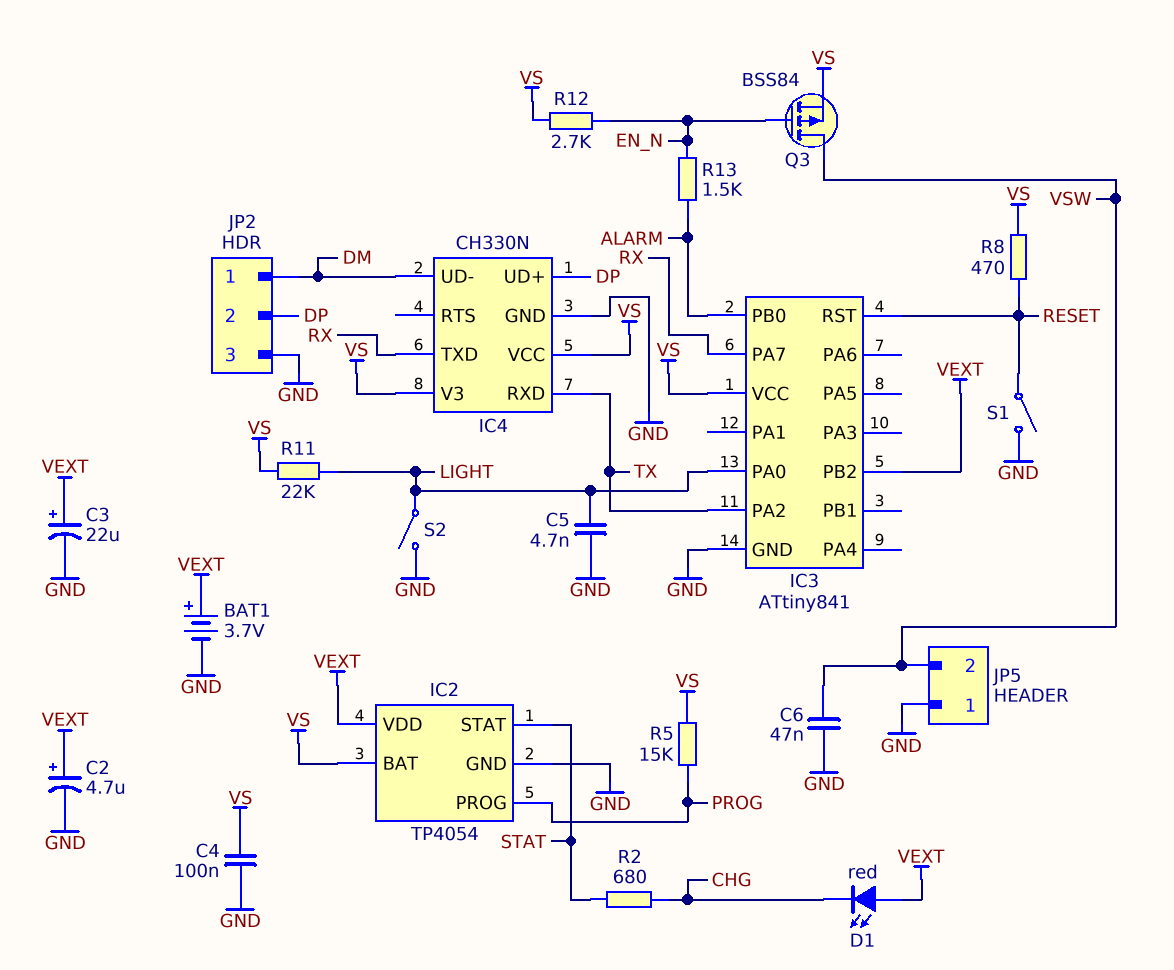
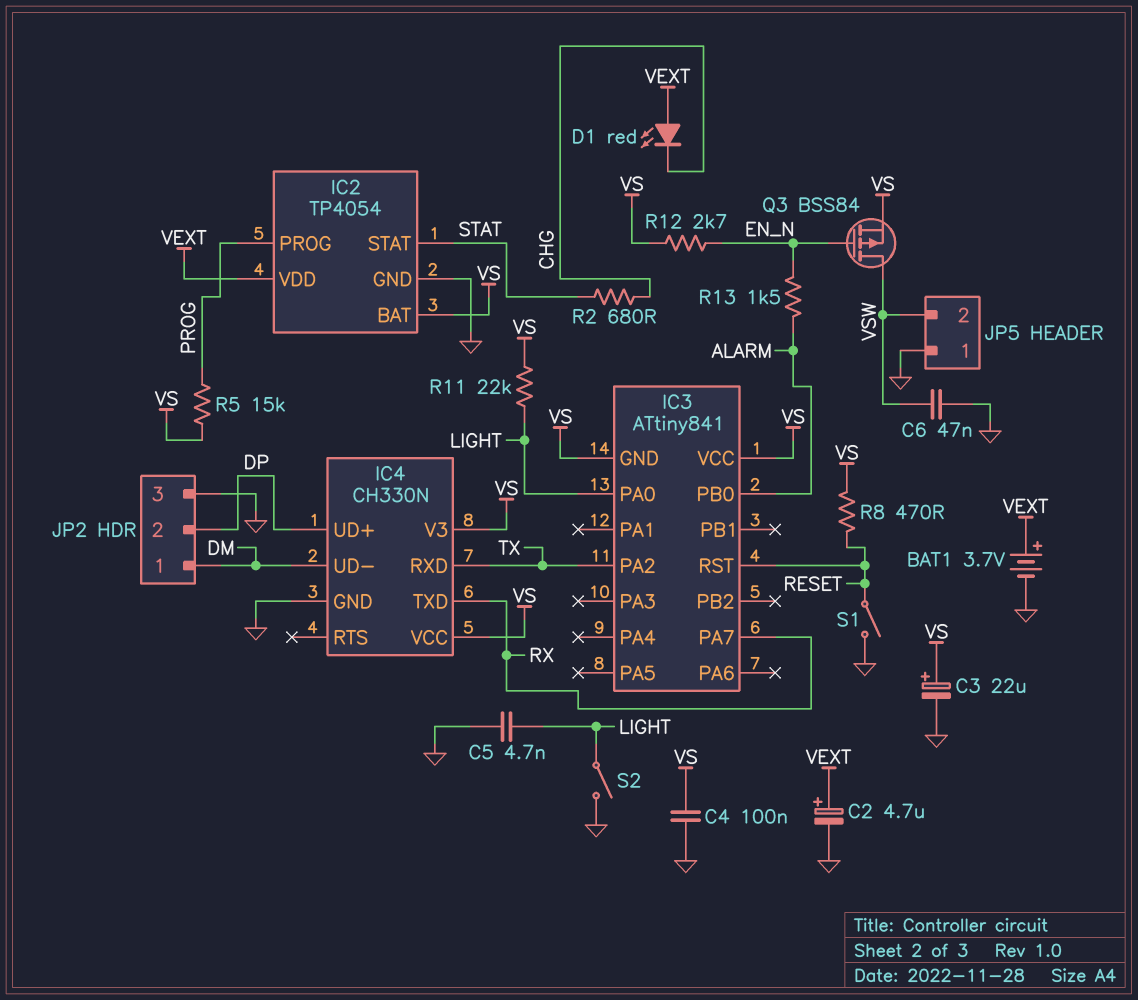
C3: 22uF (plus VEXT, minus GND) -> 22uF (plus VS, minus GND)
IC3 pin GND: GND -> VS
IC3 pin PB2: VEXT -> none

